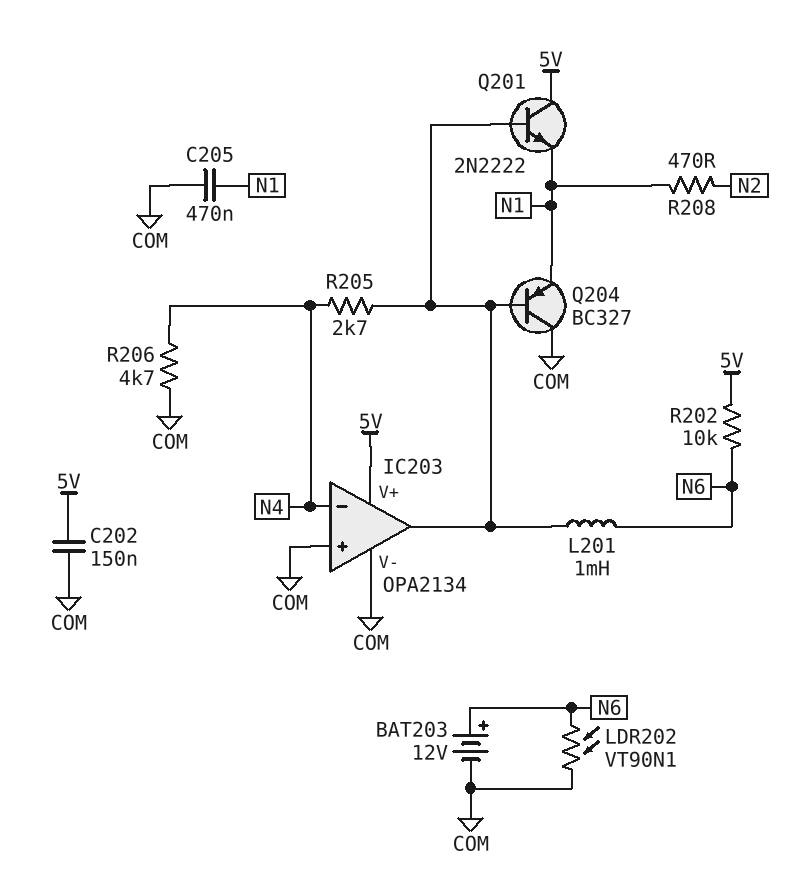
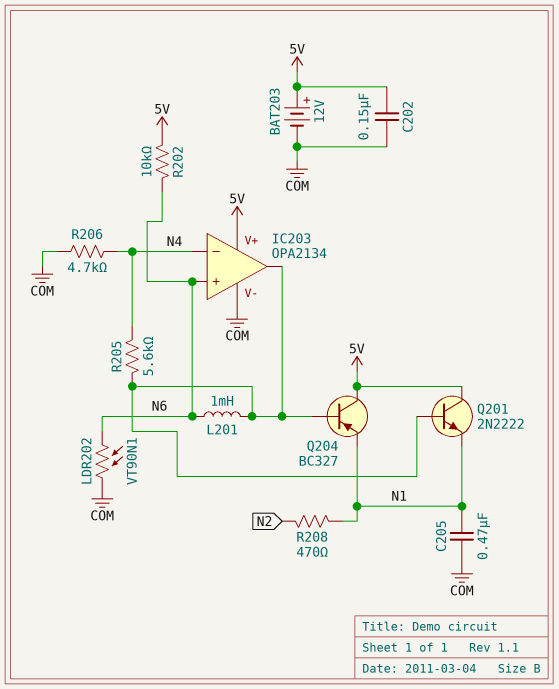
BAT203: 12V (plus N6, minus COM) -> 12V (plus 5V, minus COM)
IC203 pin in+: COM -> N6
Q204: PNP BC327 (B IC203/out, C COM, E N1) -> PNP BC327 (B IC203/out, C 5V, E N1)
R205: 2.7k (IC203/out, N4) -> 5.6k (IC203/out, N4)

